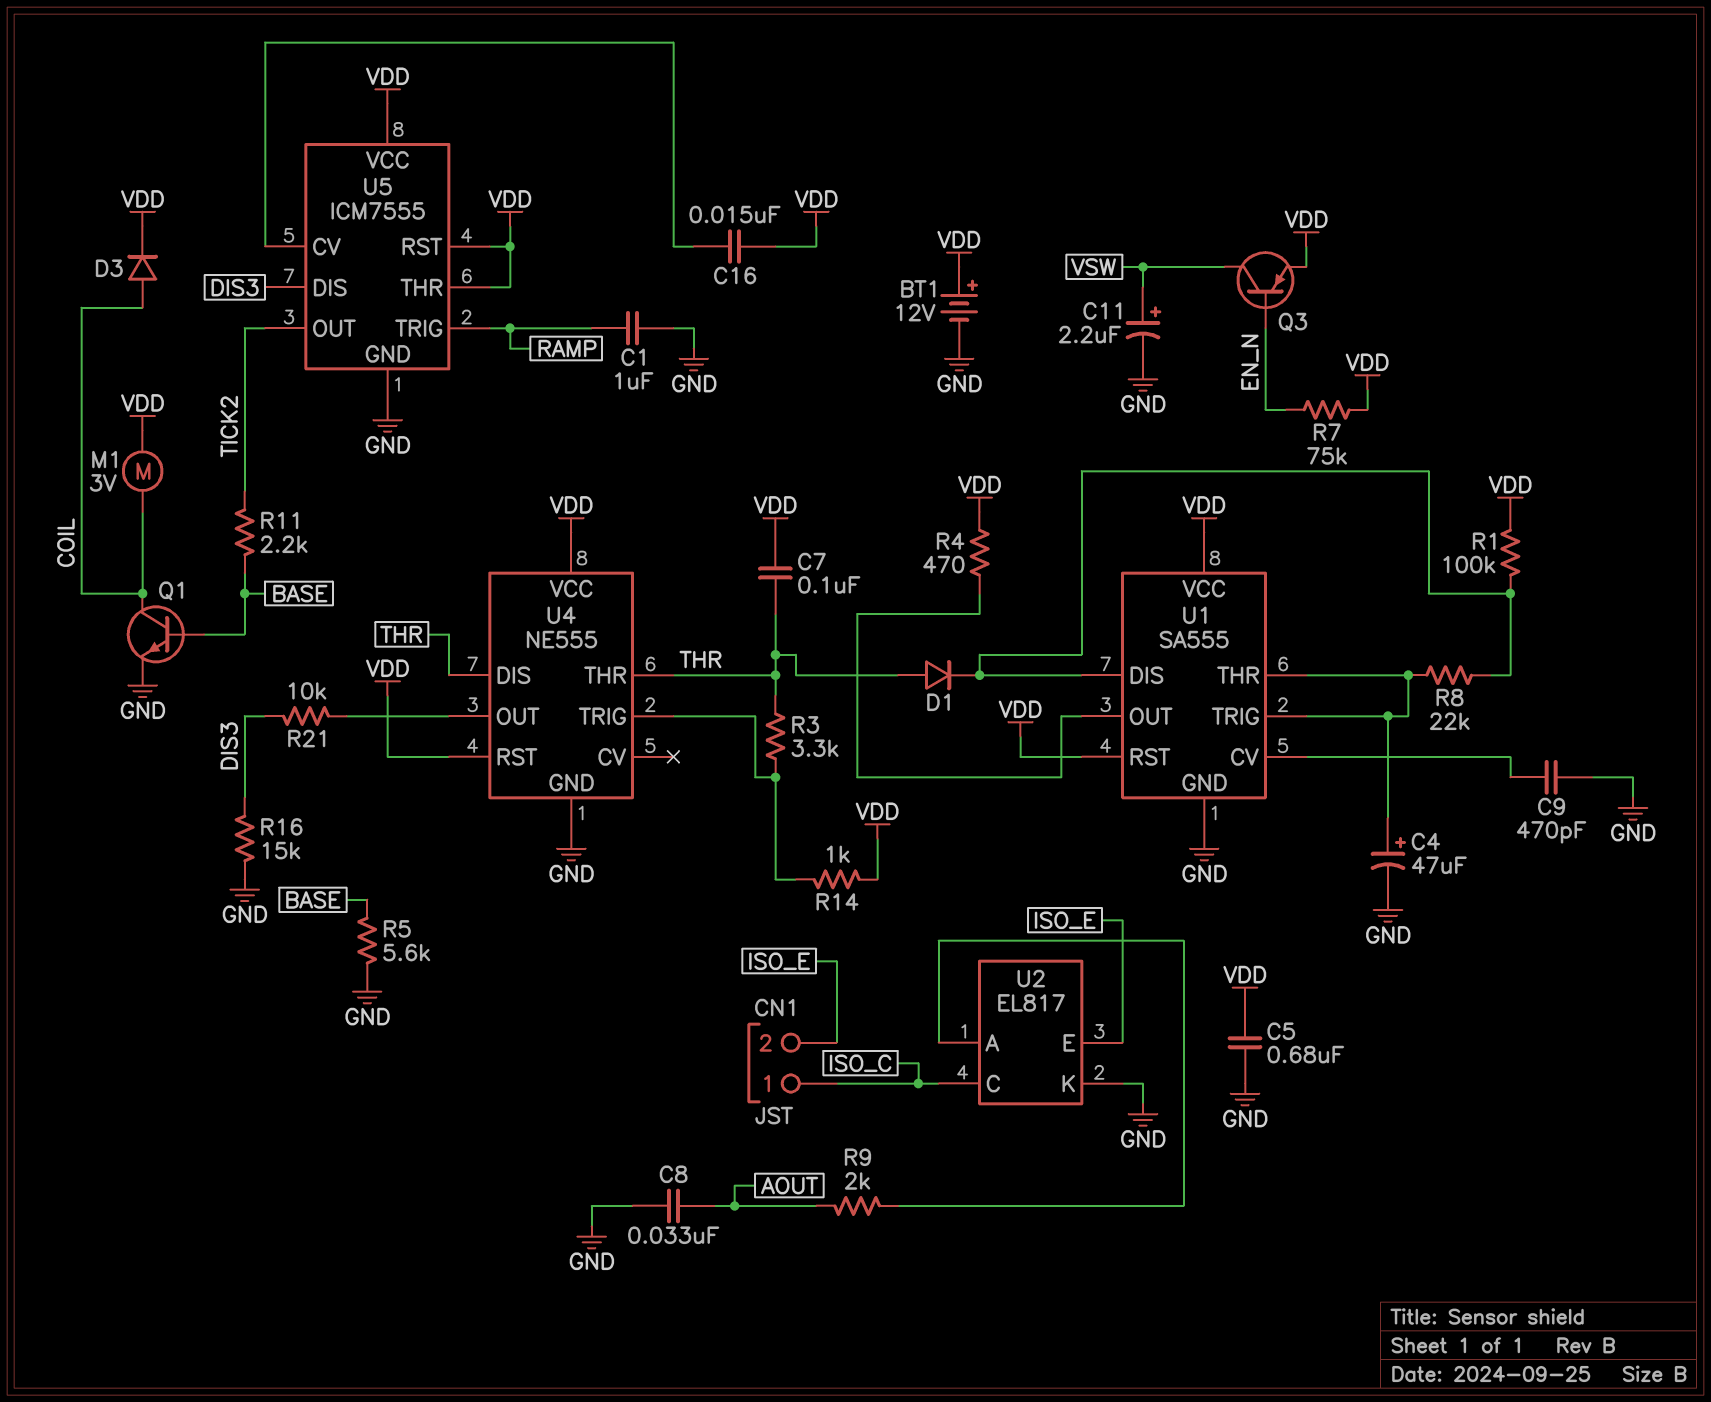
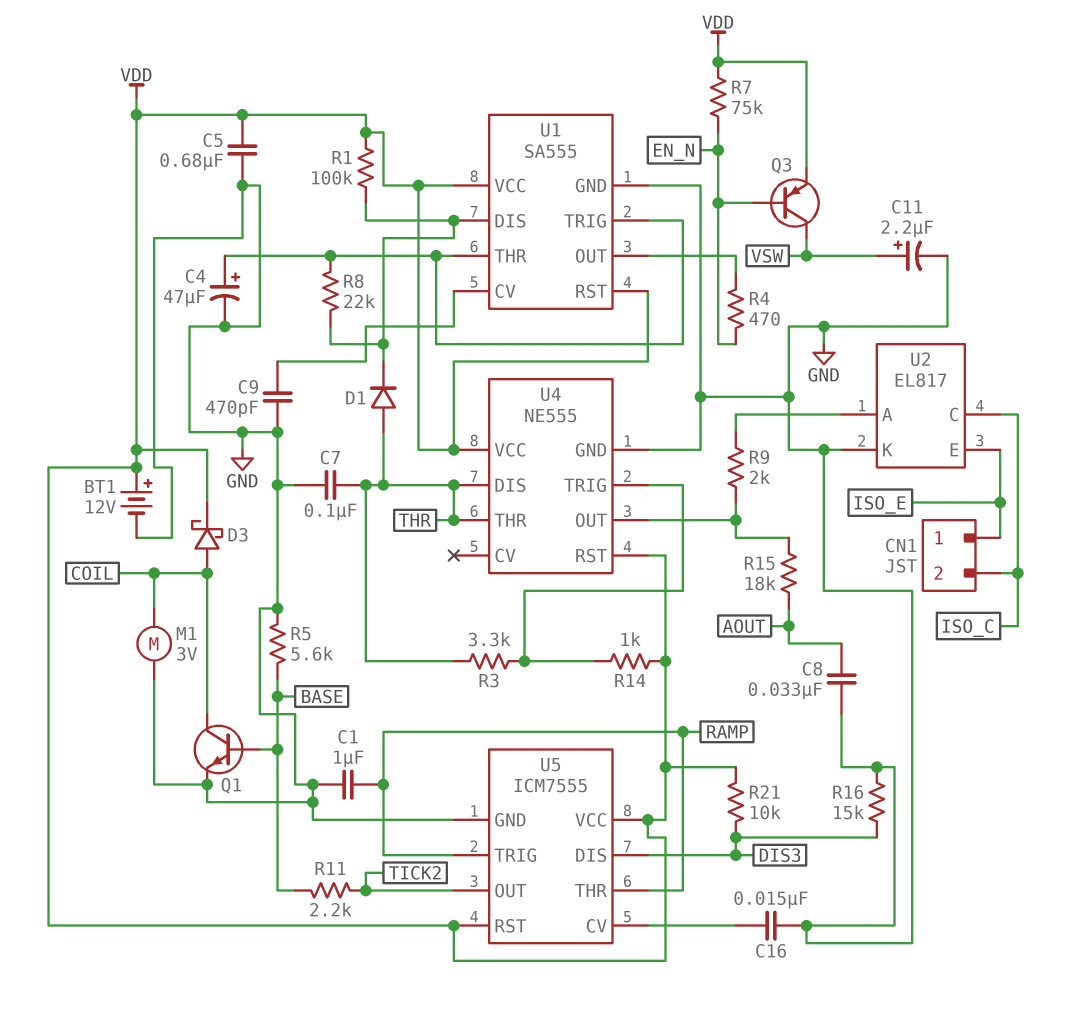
C7: 100nF (THR, VDD) -> 100nF (GND, THR)
C16: 15nF (U5/CV, VDD) -> 15nF (GND, U5/CV)
CN1 pin 1: ISO_C -> ISO_E
CN1 pin 2: ISO_E -> ISO_C
D3: diode (A COIL, K VDD) -> schottky (A COIL, K VDD)
M1: motor 3V (COIL, VDD) -> motor 3V (COIL, GND)
R4: 470 (U1/OUT, VDD) -> 470 (EN_N, U1/OUT)
R9: 2k (AOUT, U2/A) -> 2k (U2/A, U4/OUT)
R15: none -> 18k (AOUT, U4/OUT)
R21: 10k (DIS3, U4/OUT) -> 10k (DIS3, VDD)
U5 pin THR: VDD -> RAMP

